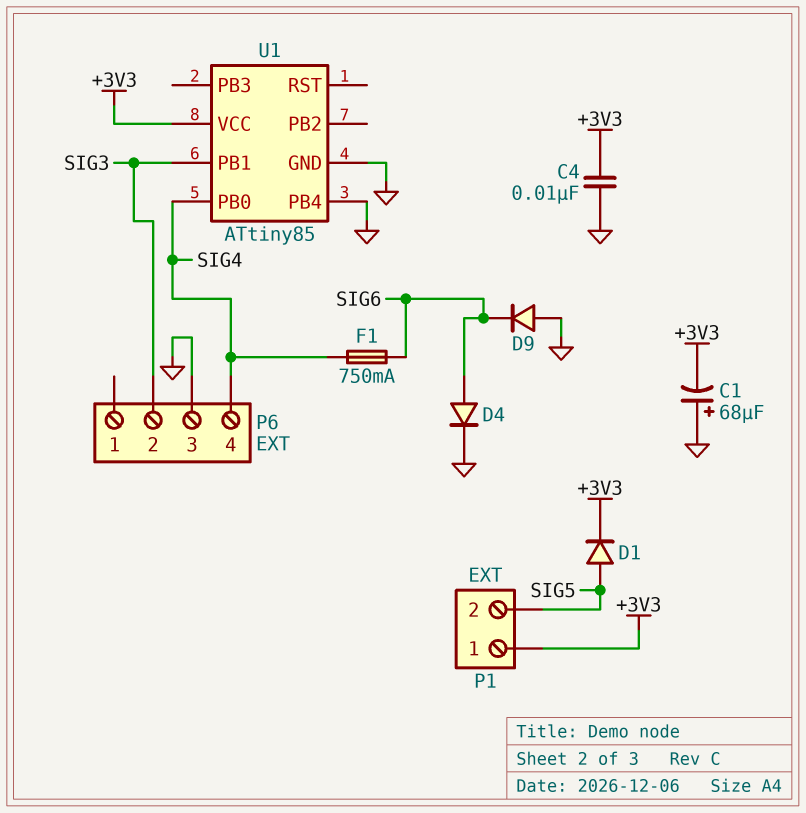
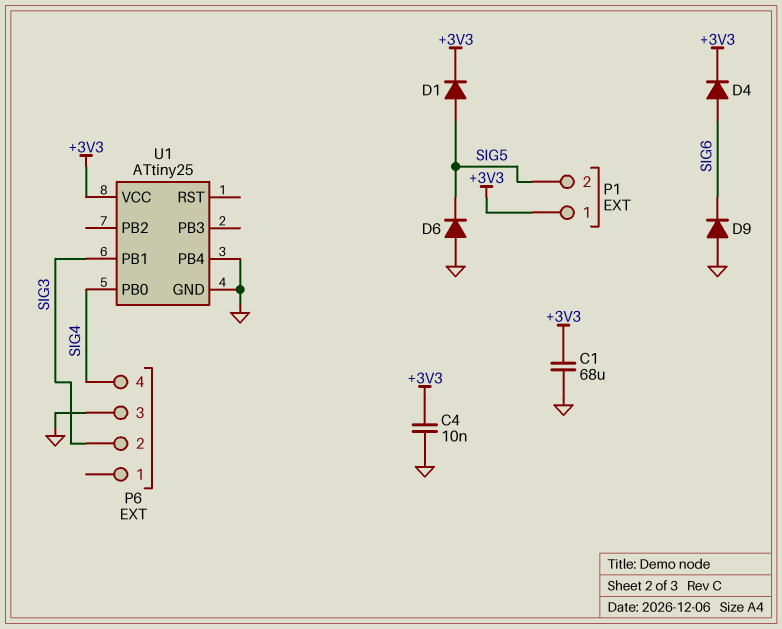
C1: 68uF (plus GND, minus +3V3) -> 68uF (+3V3, GND)
D4: diode (A SIG6, K GND) -> diode (A SIG6, K +3V3)
D6: none -> diode (A GND, K SIG5)
F1: 750mA (SIG4, SIG6) -> none
U1: ATtiny85 -> ATtiny25

